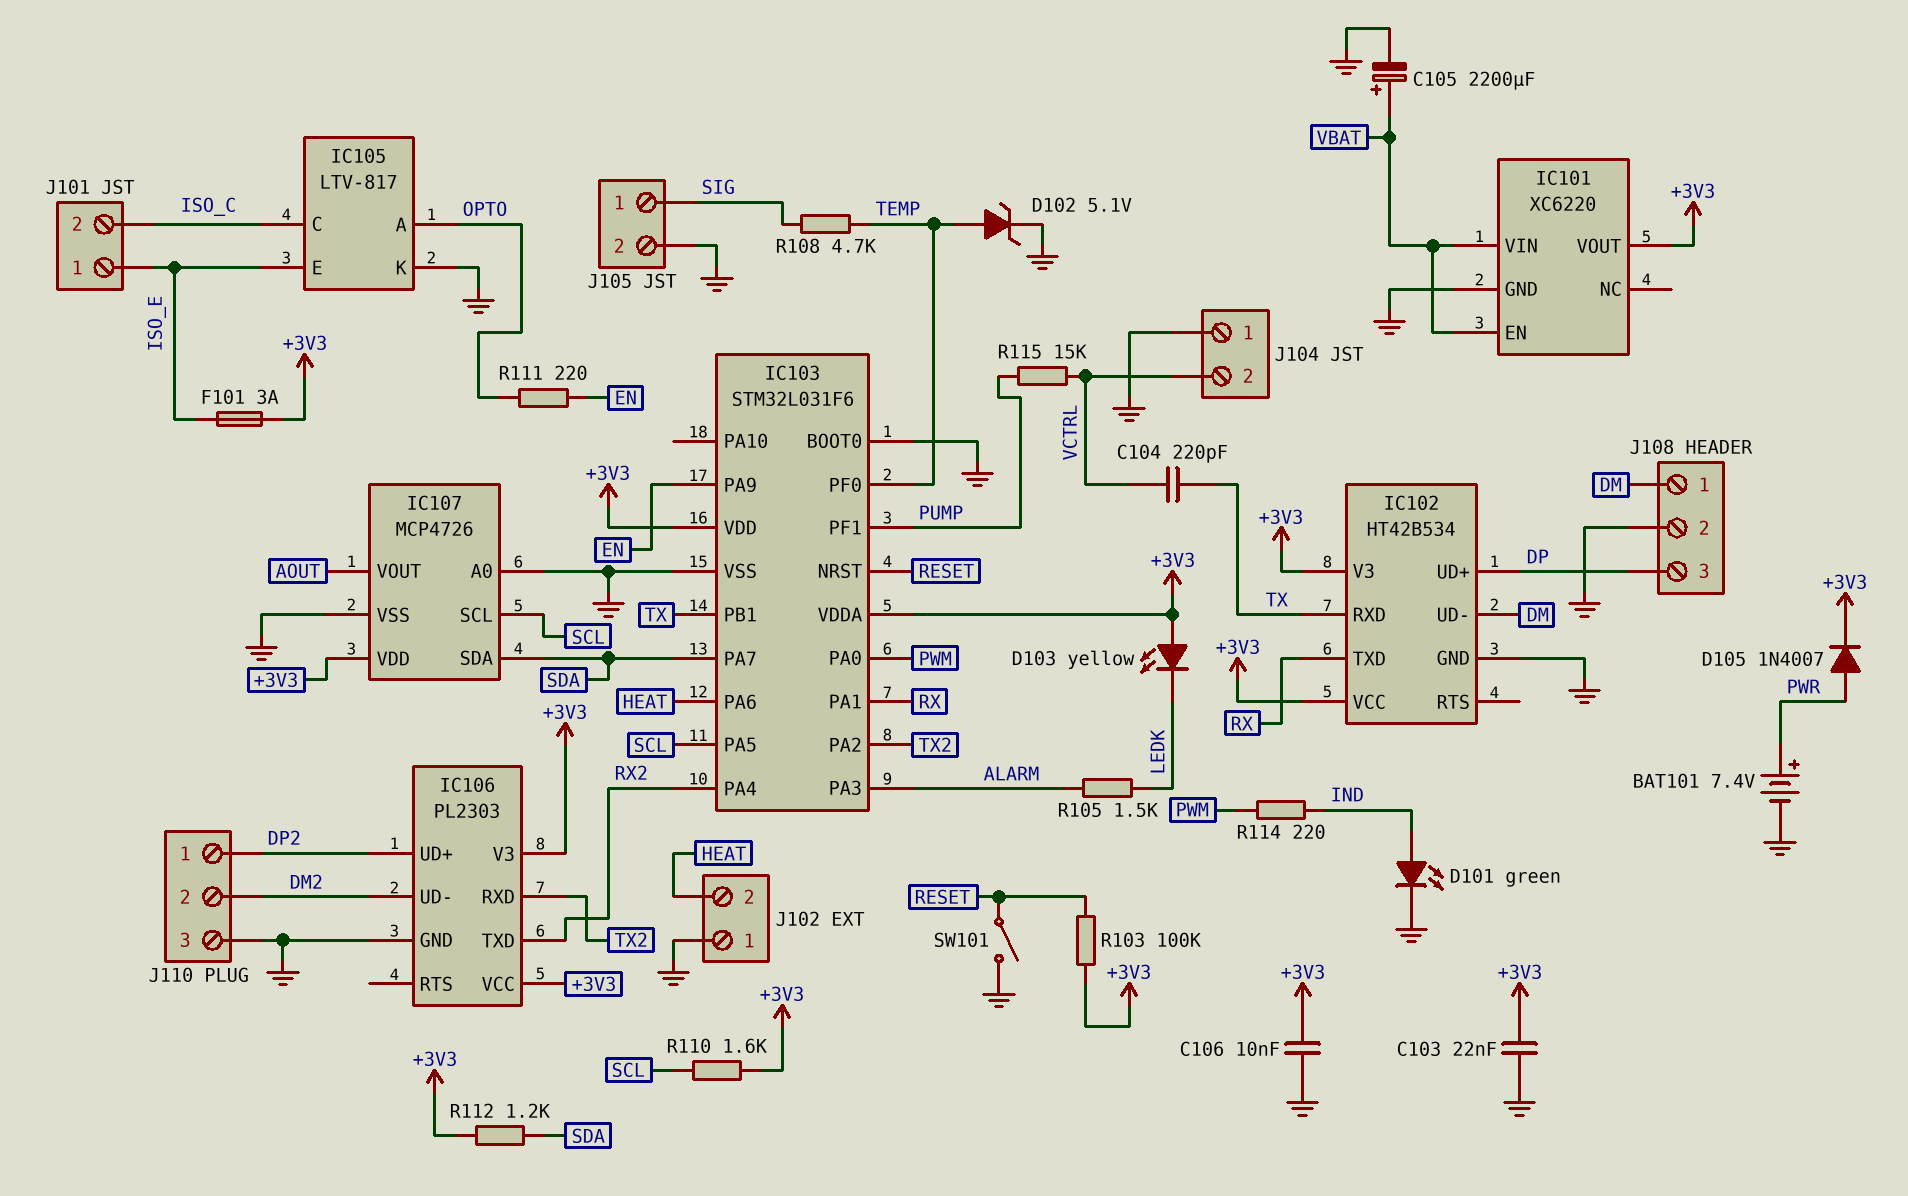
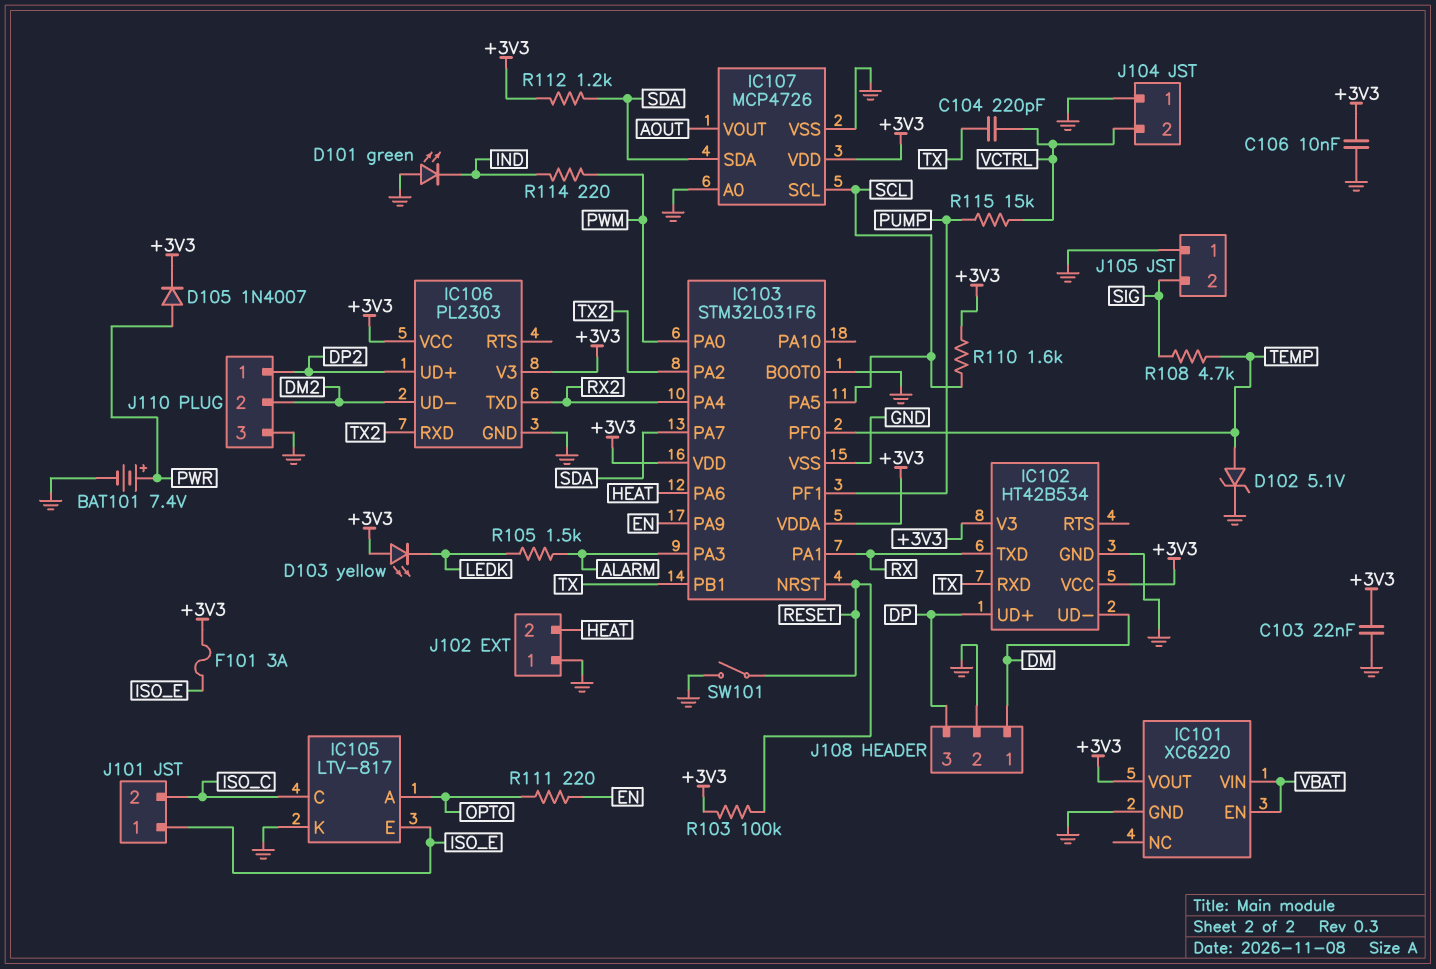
C105: 2200uF (plus VBAT, minus GND) -> none
D101: LED green (A IND, K GND) -> LED green (A GND, K IND)
J105 pin 1: SIG -> GND
J105 pin 2: GND -> SIG

